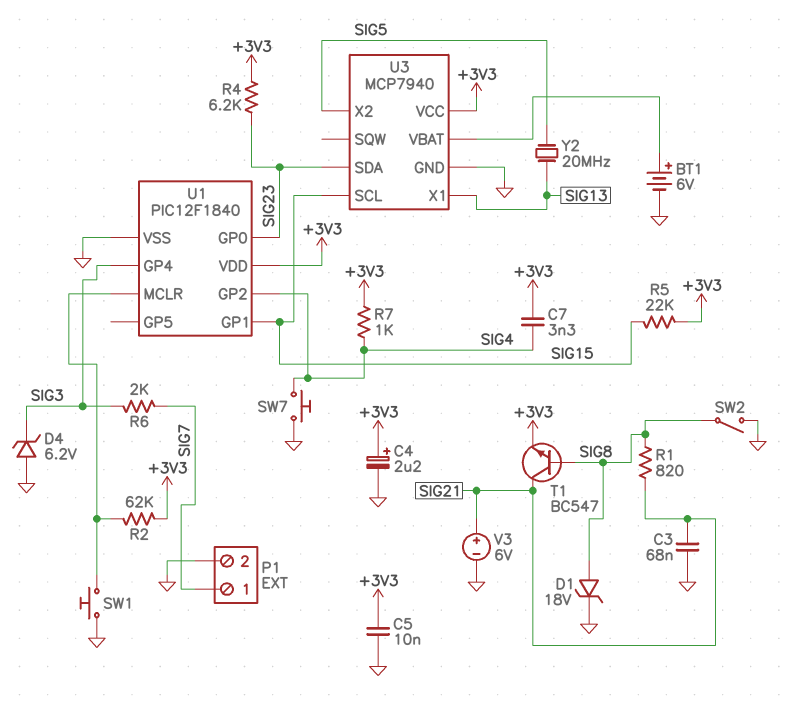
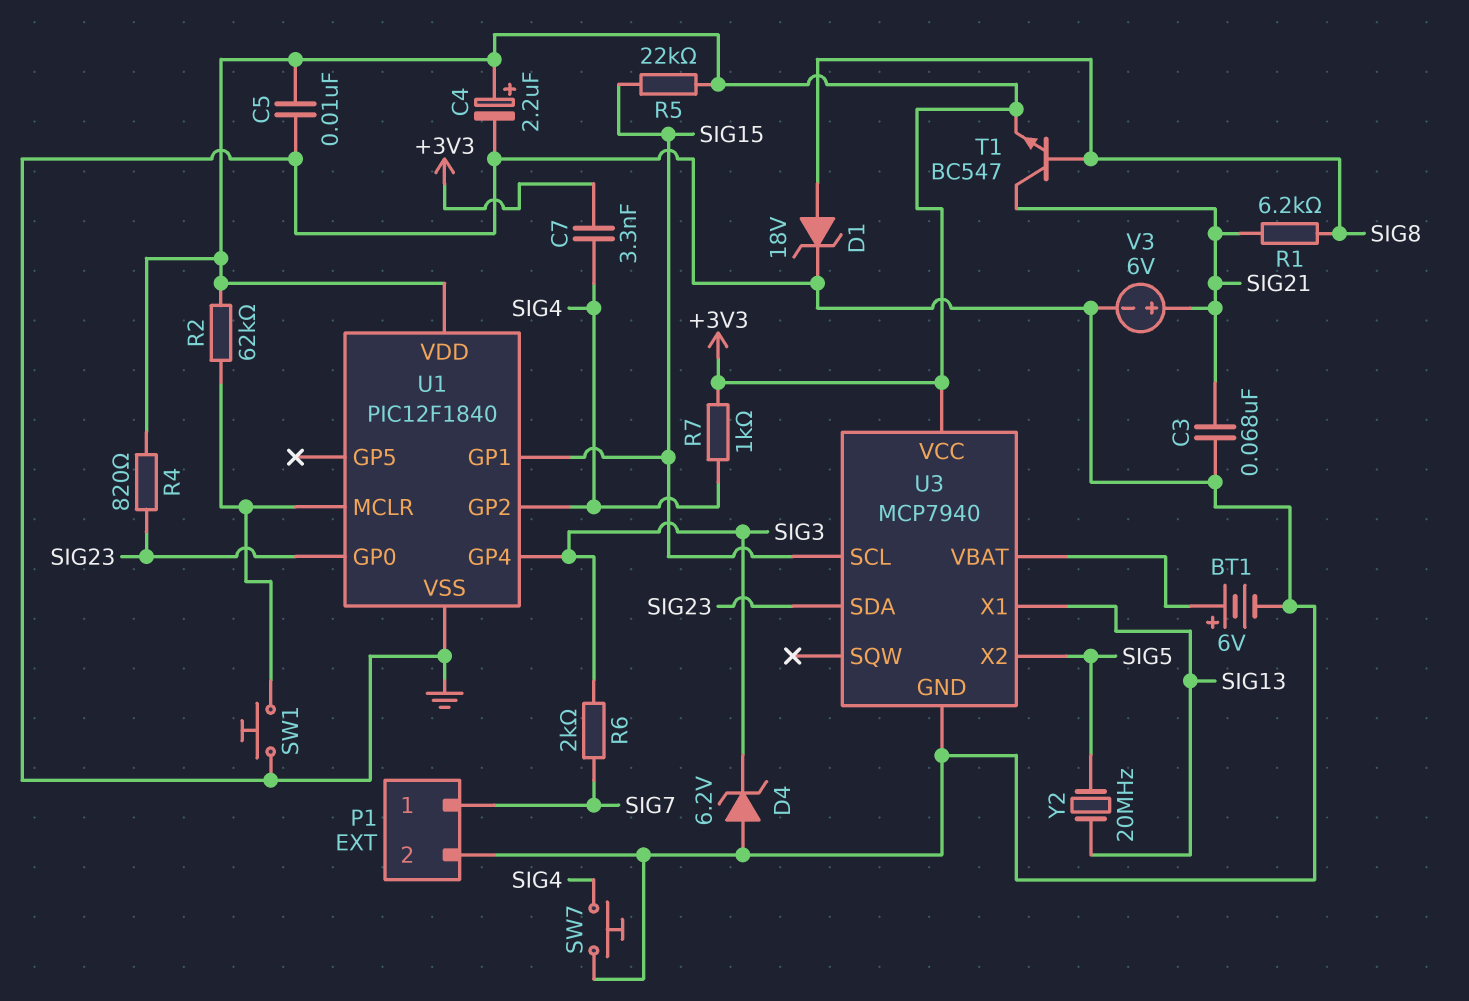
R1: 820 (SIG8, SIG21) -> 6.2k (SIG8, SIG21)
R4: 6.2k (+3V3, SIG23) -> 820 (+3V3, SIG23)
SW2: switch (GND, SIG8) -> none

